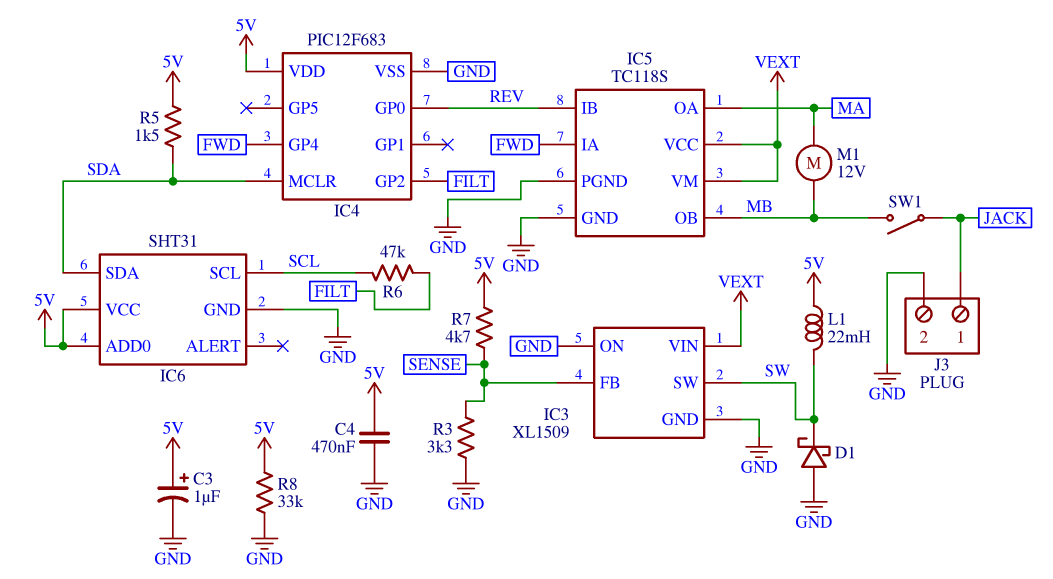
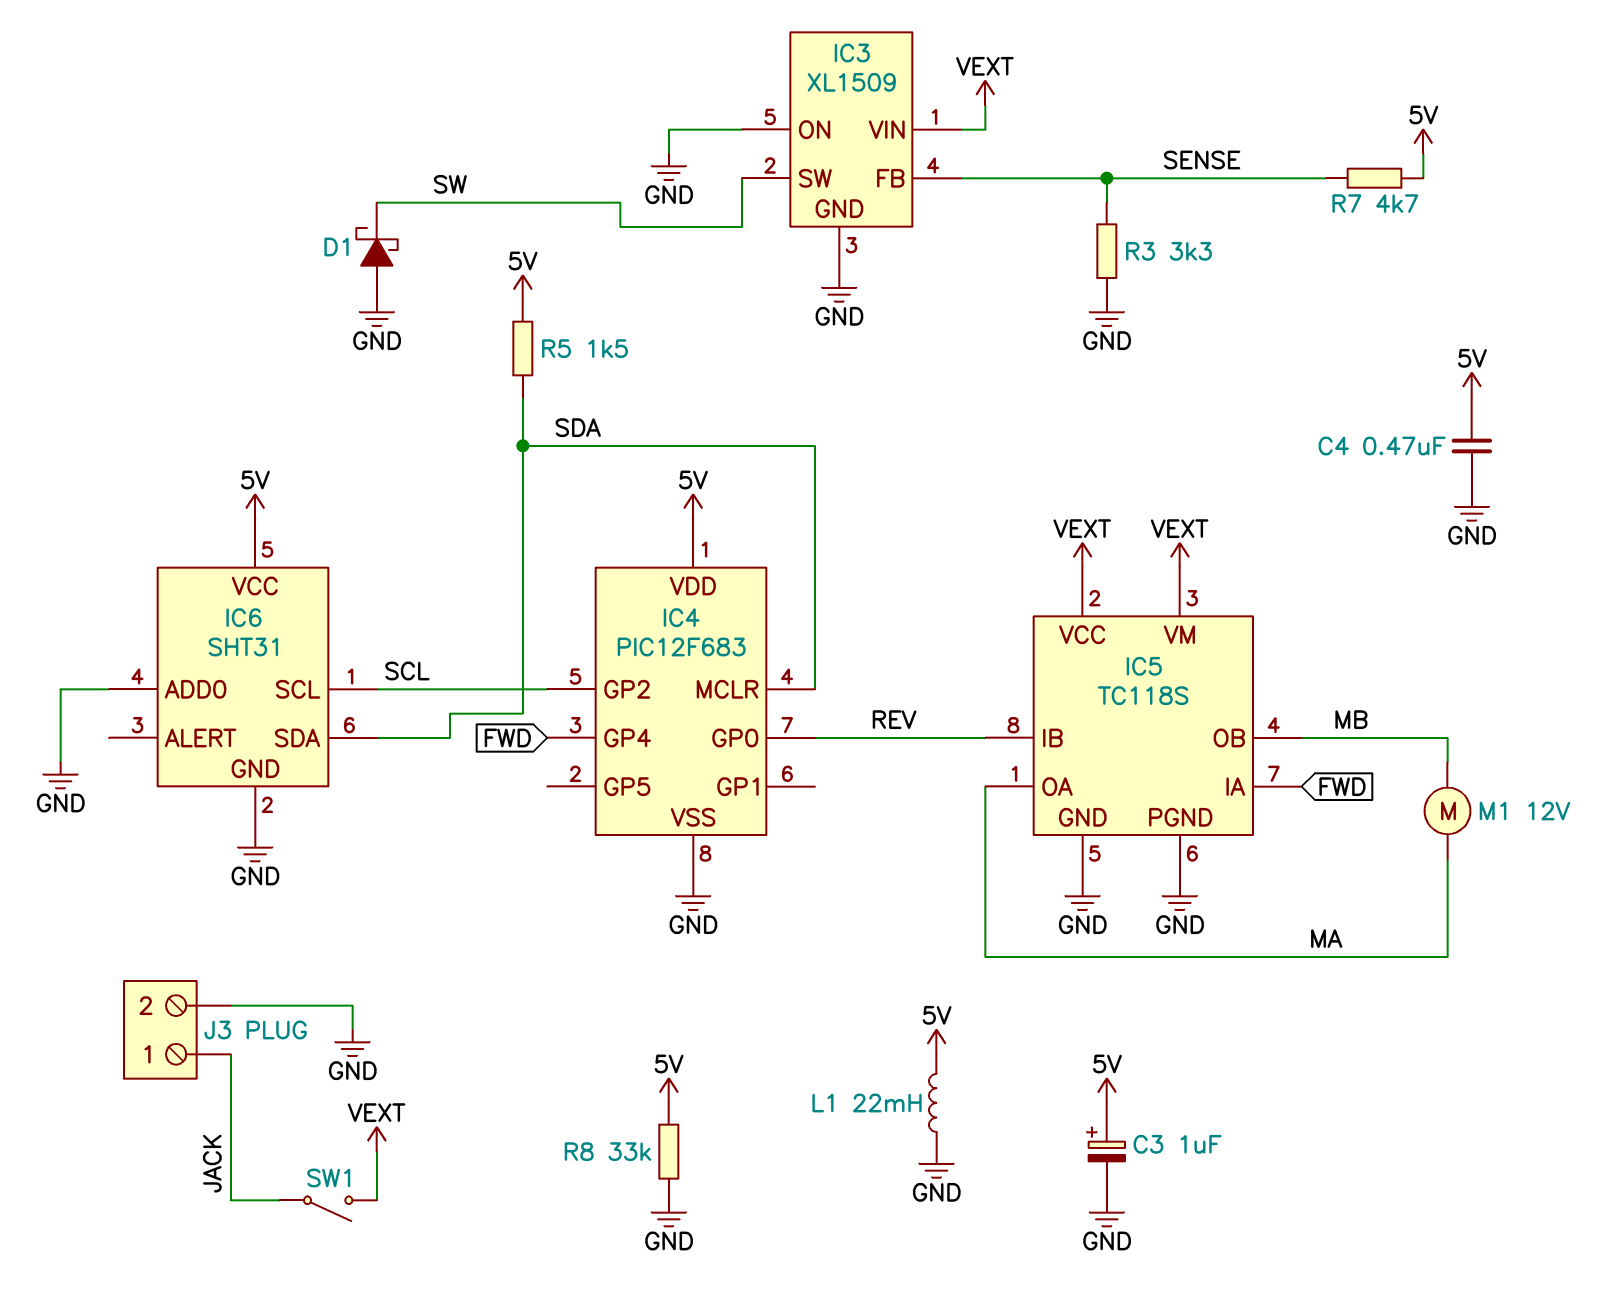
IC4 pin GP2: FILT -> SCL
IC6 pin ADD0: 5V -> GND
L1: 22mH (5V, SW) -> 22mH (5V, GND)
R6: 47k (FILT, SCL) -> none
SW1: switch (JACK, MB) -> switch (JACK, VEXT)

